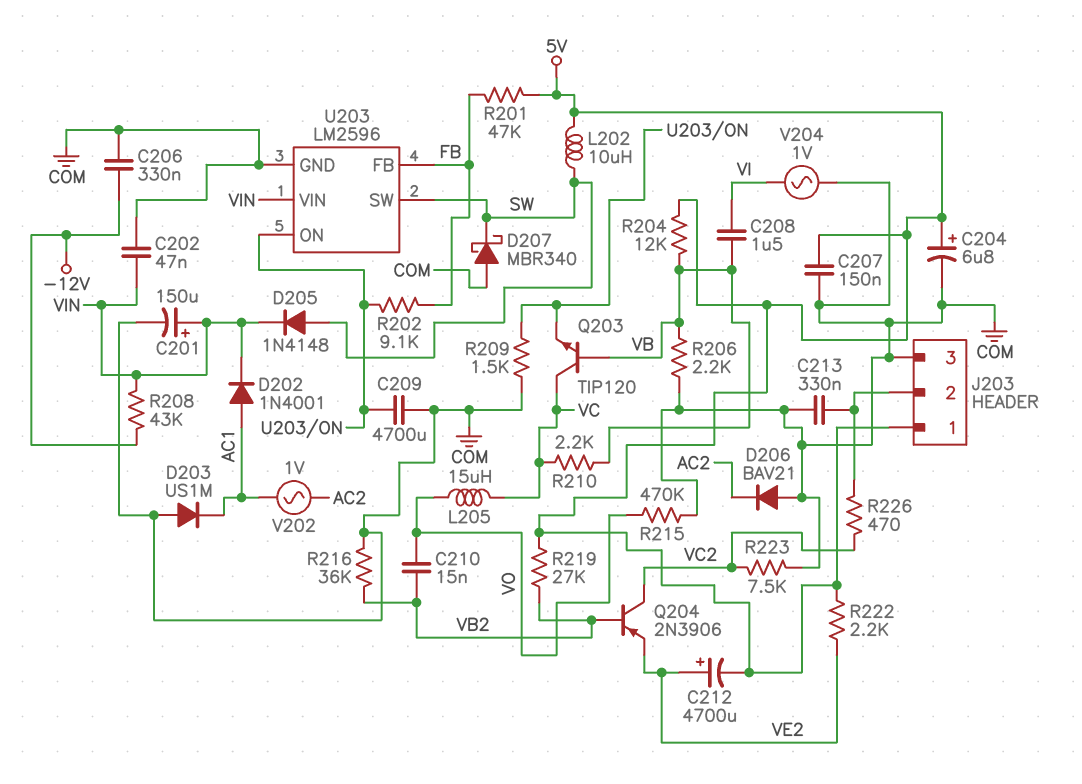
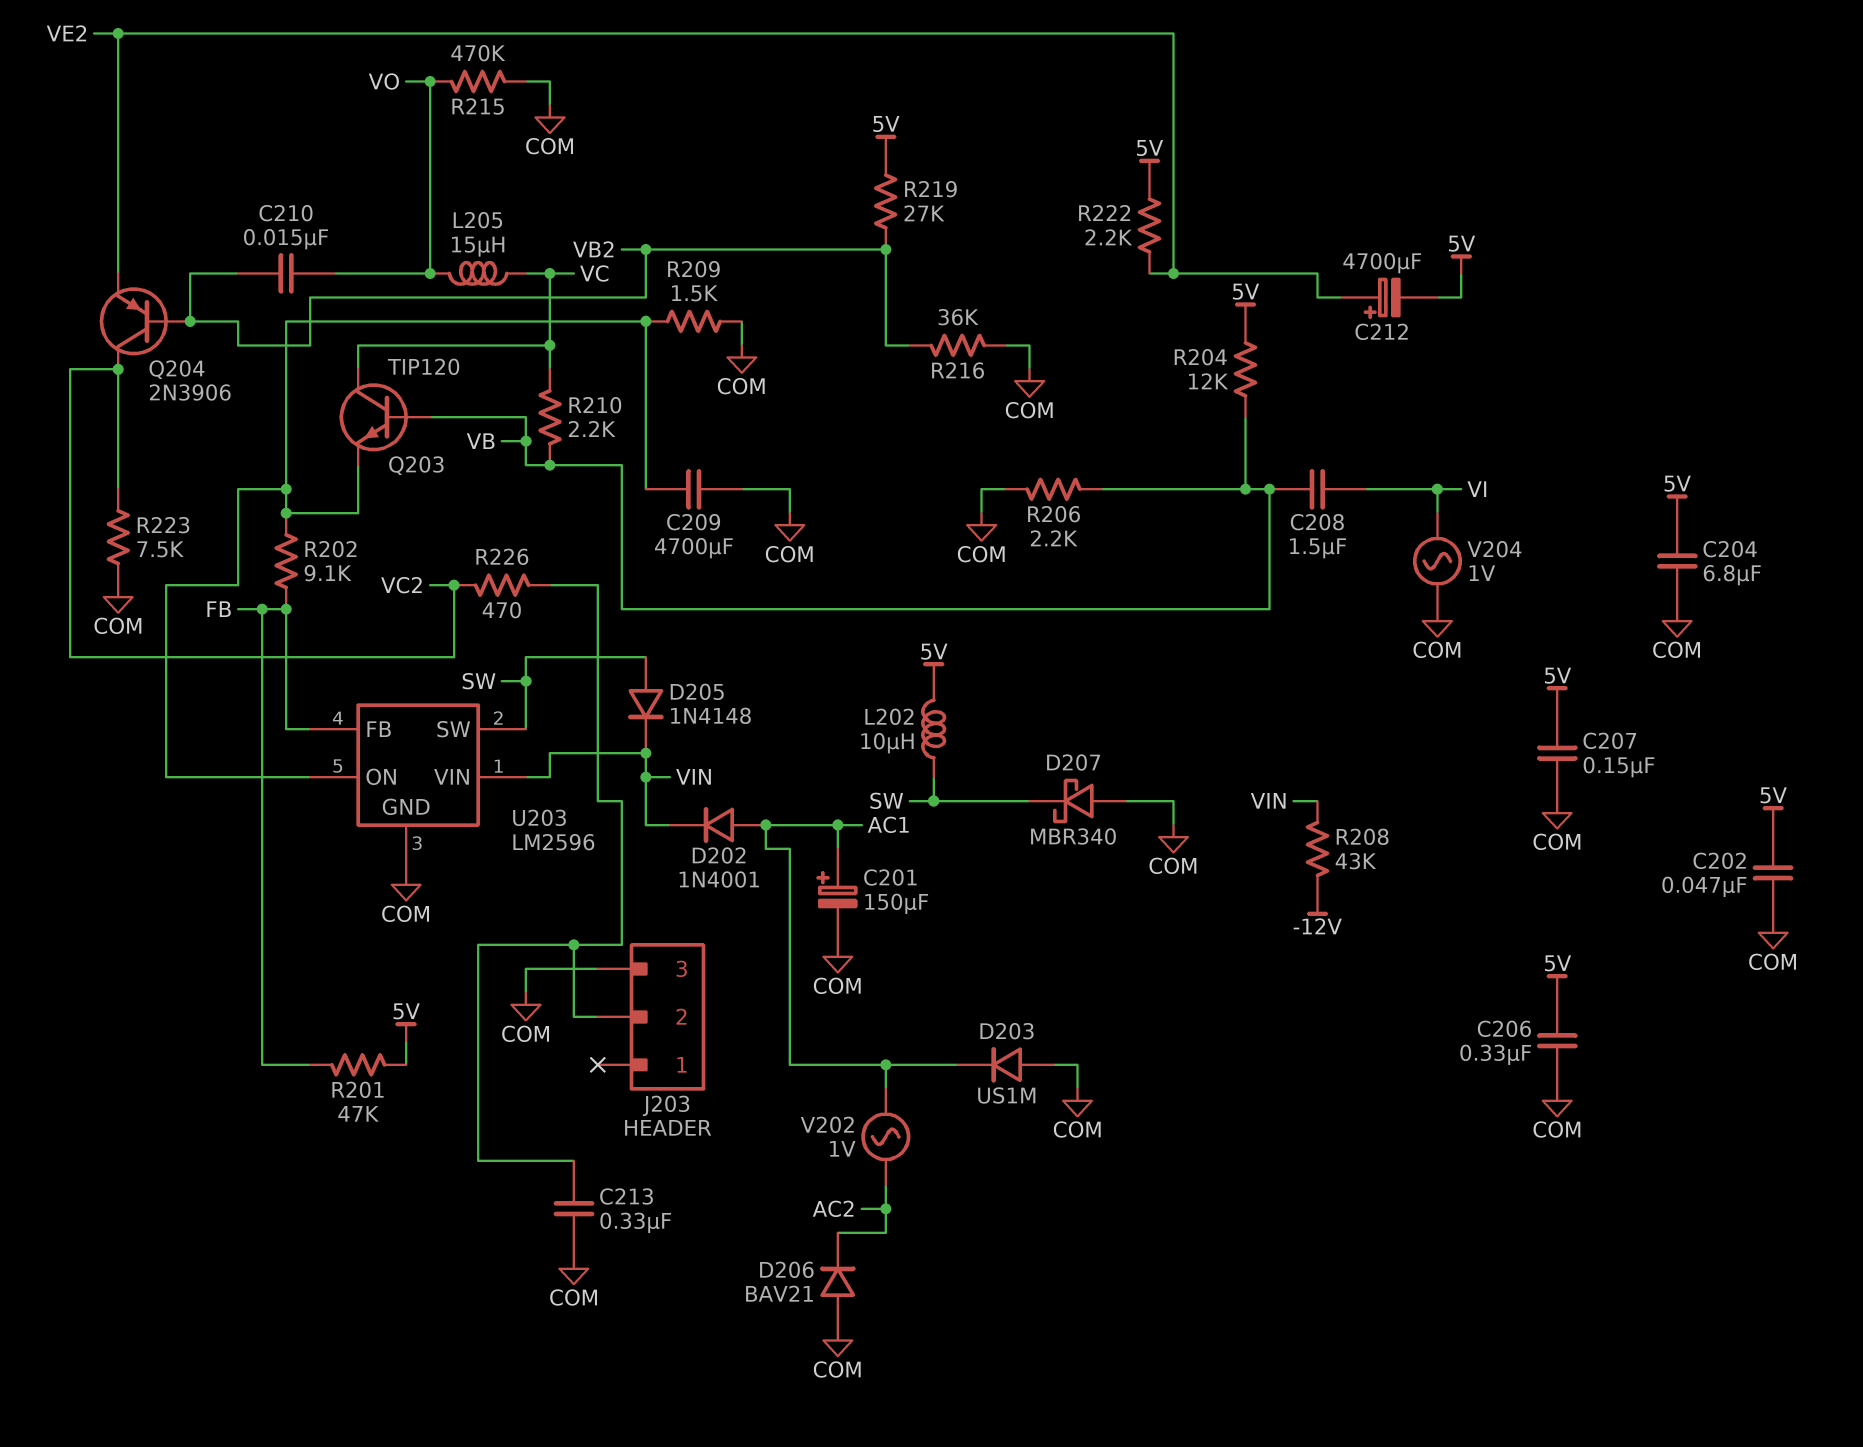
C201: 150uF (plus VIN, minus COM) -> 150uF (plus AC1, minus COM)
C202: 47nF (COM, VIN) -> 47nF (5V, COM)
C204: 6.8uF (plus 5V, minus COM) -> 6.8uF (5V, COM)
C206: 330nF (-12V, COM) -> 330nF (5V, COM)
J203 pin 1: 5V -> none

